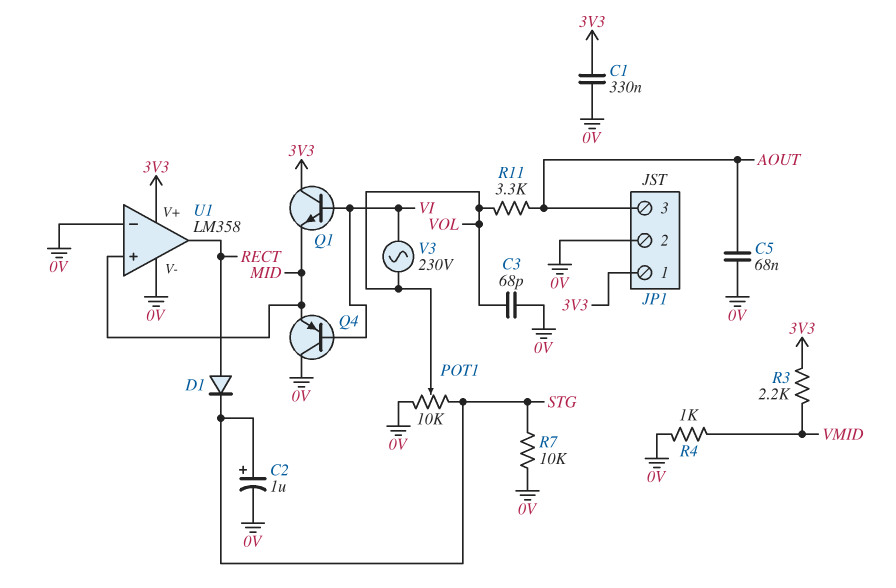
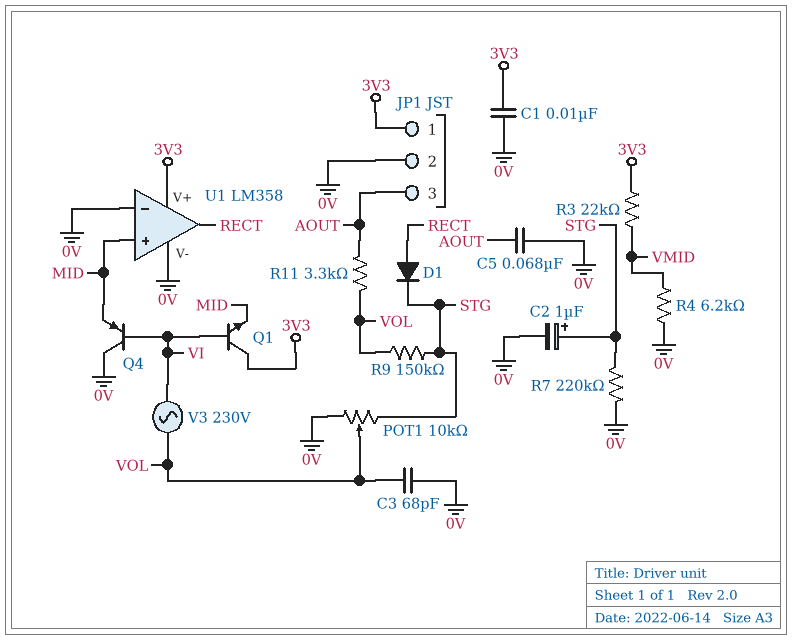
C1: 330nF (0V, 3V3) -> 10nF (0V, 3V3)
R3: 2.2k (3V3, VMID) -> 22k (3V3, VMID)
R4: 1k (0V, VMID) -> 6.2k (0V, VMID)
R7: 10k (0V, STG) -> 220k (0V, STG)
R9: none -> 150k (STG, VOL)

